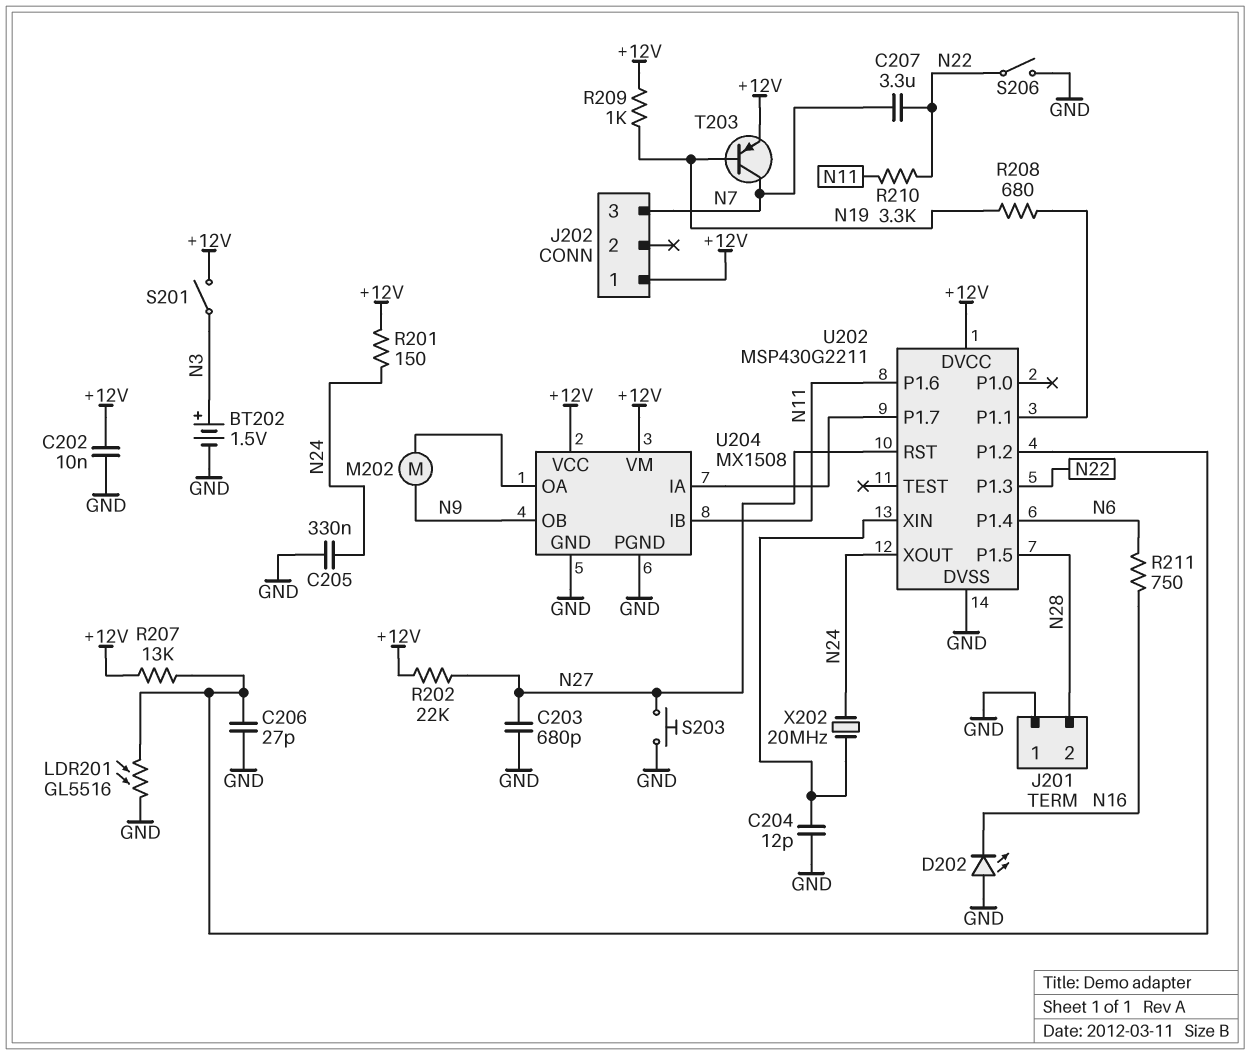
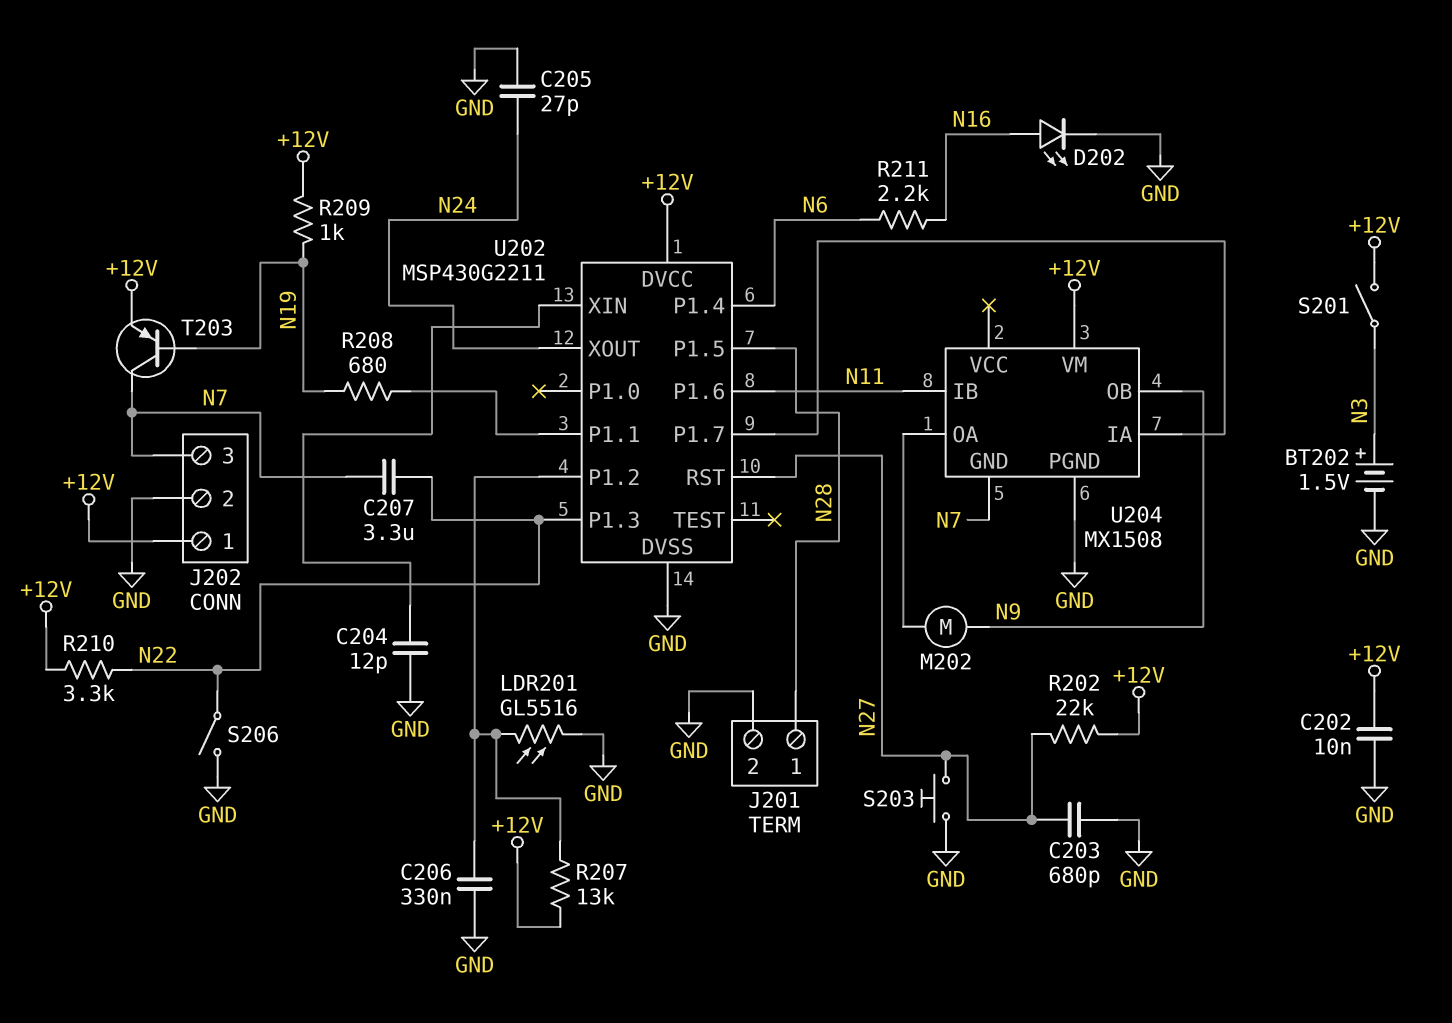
C205: 330nF (GND, N24) -> 27pF (GND, N24)
C206: 27pF (GND, U202/P1.2) -> 330nF (GND, U202/P1.2)
D202: LED (A GND, K N16) -> LED (A N16, K GND)
J201 pin 1: GND -> N28
J201 pin 2: N28 -> GND
J202 pin 2: none -> GND
R201: 150 (+12V, N24) -> none
R210: 3.3k (N11, N22) -> 3.3k (+12V, N22)
R211: 750 (N6, N16) -> 2.2k (N6, N16)
U204 pin GND: GND -> N7
U204 pin VCC: +12V -> none
X202: 20MHz (N24, U202/XIN) -> none

